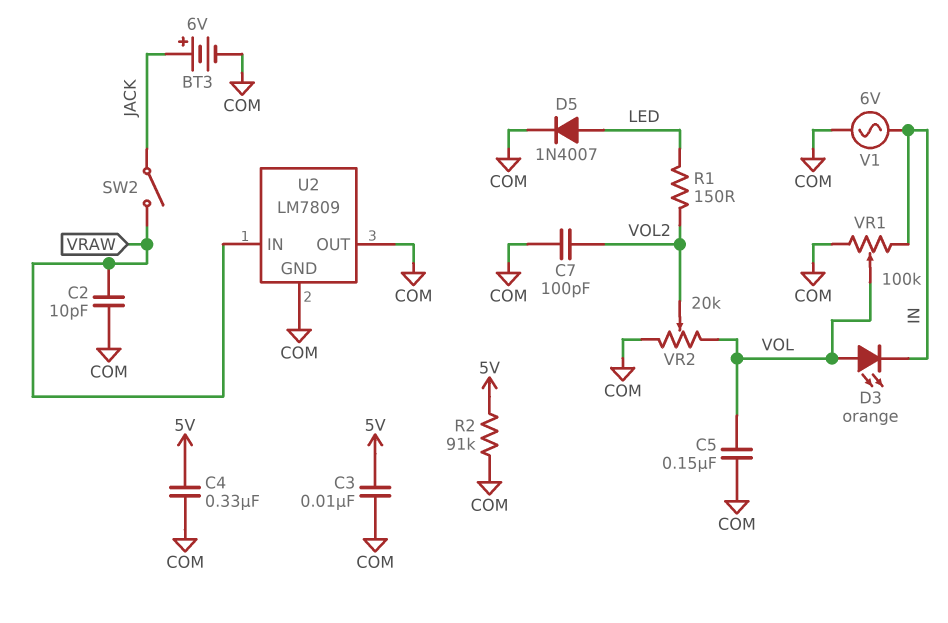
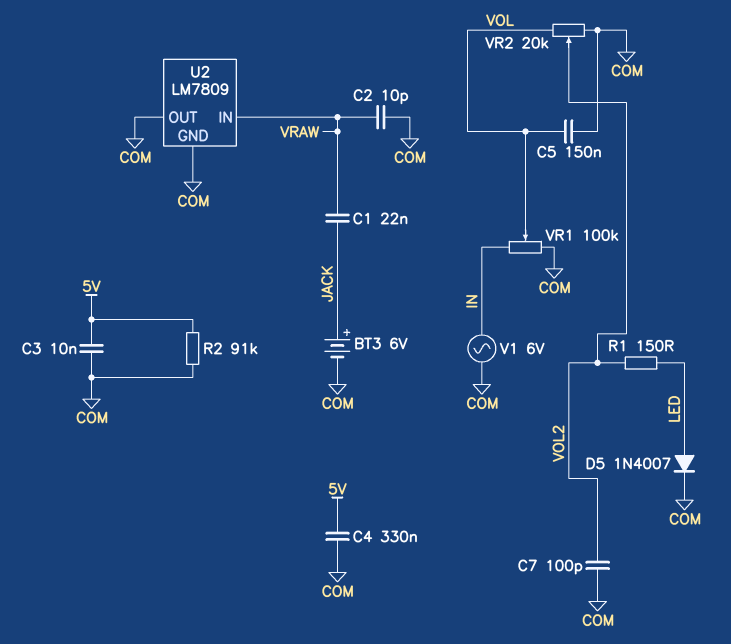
C1: none -> 22nF (JACK, VRAW)
D3: LED orange (A VOL, K IN) -> none
SW2: switch (JACK, VRAW) -> none

